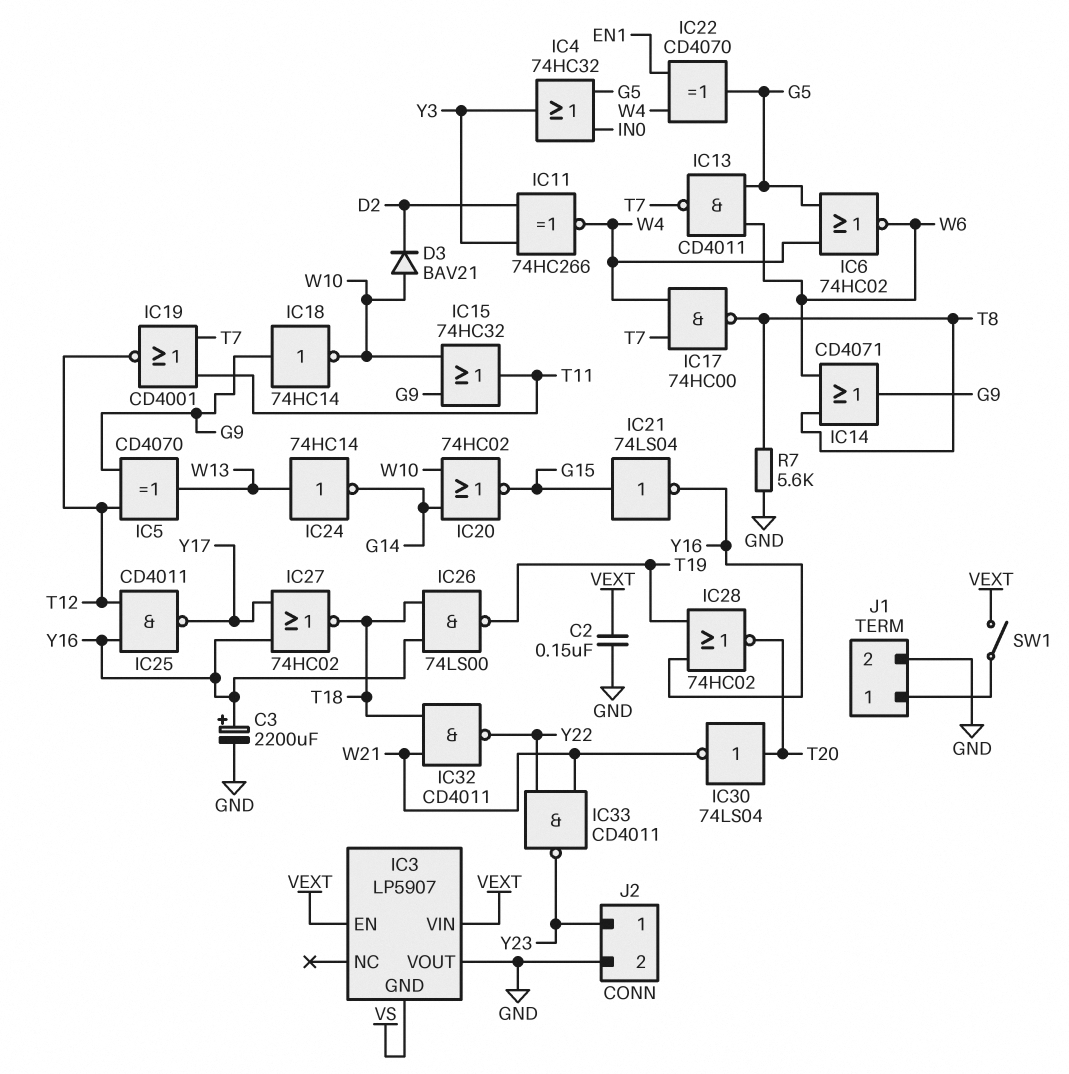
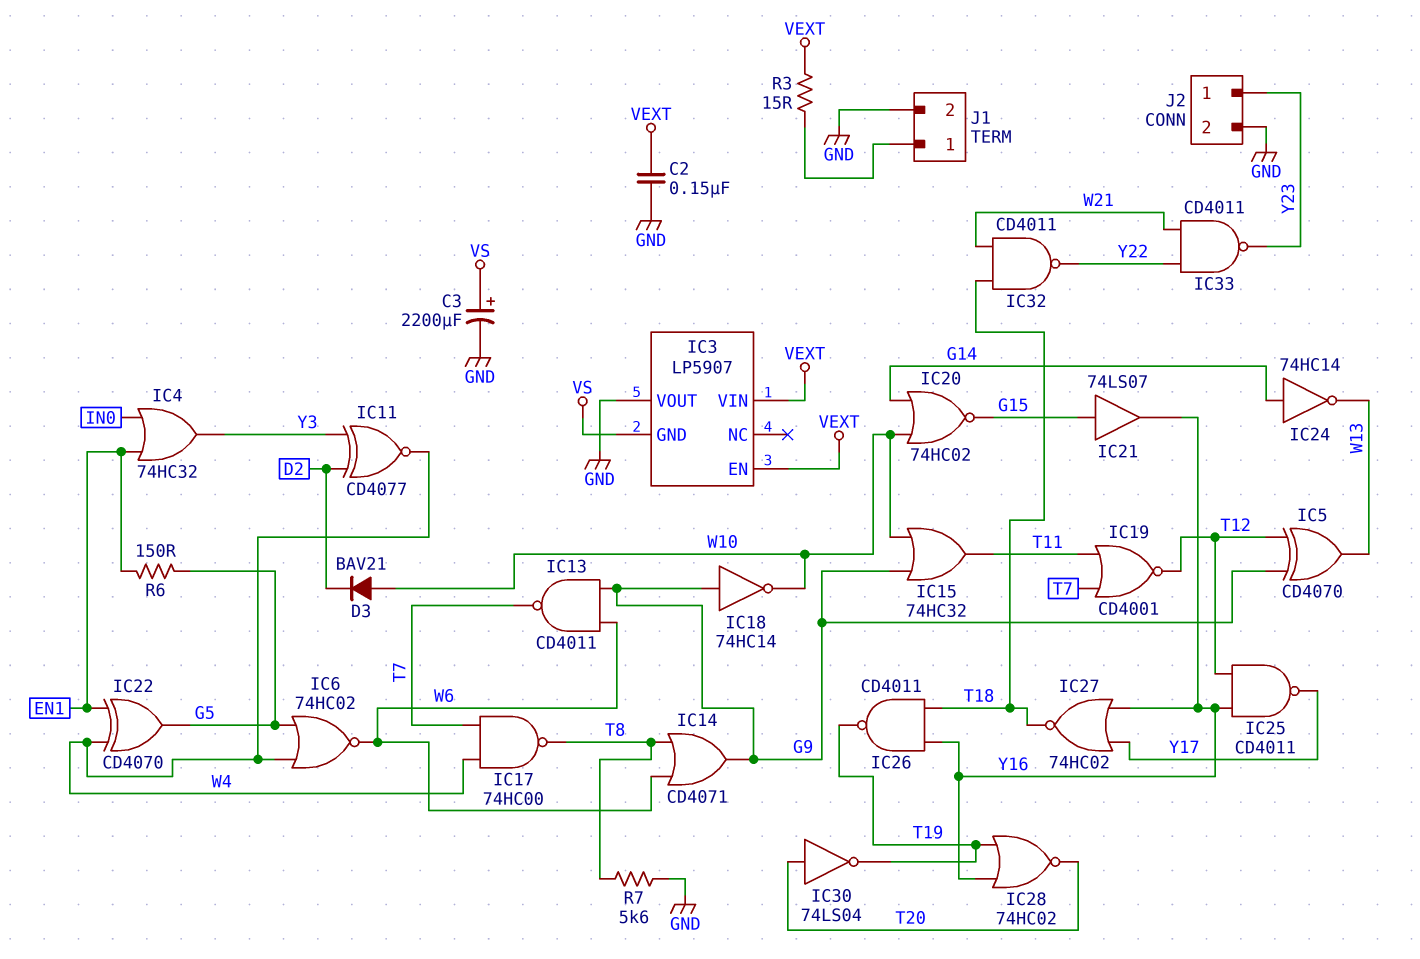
C3: 2200uF (plus Y16, minus GND) -> 2200uF (plus VS, minus GND)
IC4: OR 74HC32 (in G5, in IN0, out Y3) -> OR 74HC32 (in EN1, in IN0, out Y3)
IC11: XNOR 74HC266 (in D2, in Y3, out W4) -> XNOR CD4077 (in D2, in Y3, out W4)
IC13: NAND CD4011 (in G5, in W6, out T7) -> NAND CD4011 (in G9, in W6, out T7)
IC21: NOT 74LS04 (in G15, out Y16) -> buffer 74LS07 (in G15, out Y16)
IC24: NOT 74HC14 (in W13, out G14) -> NOT 74HC14 (in G14, out W13)
IC26: NAND 74LS00 (in T18, in Y16, out T19) -> NAND CD4011 (in T18, in Y16, out T19)
IC30: NOT 74LS04 (in T20, out W21) -> NOT 74LS04 (in T20, out T19)
R3: none -> 15 (J1/1, VEXT)
R6: none -> 150 (EN1, G5)
SW1: switch (J1/1, VEXT) -> none

